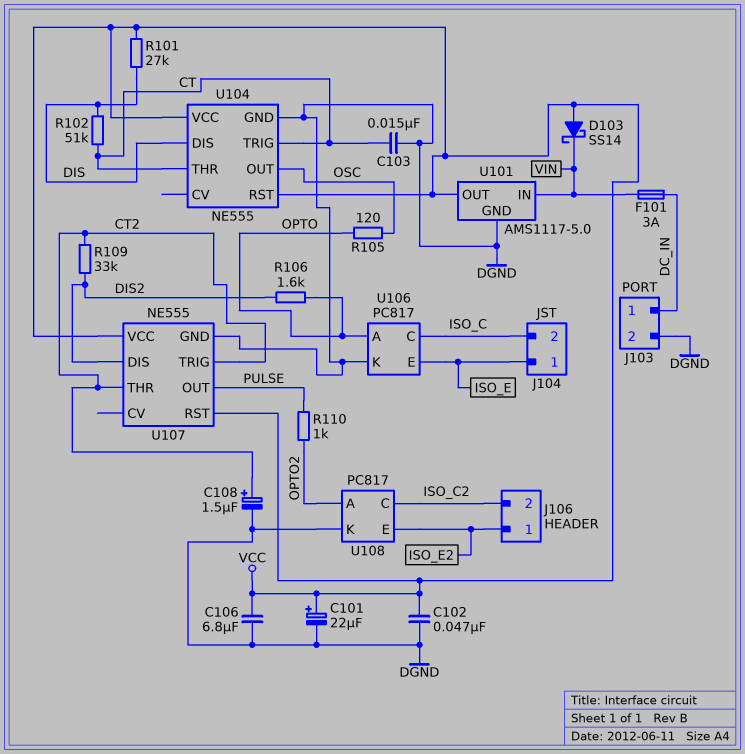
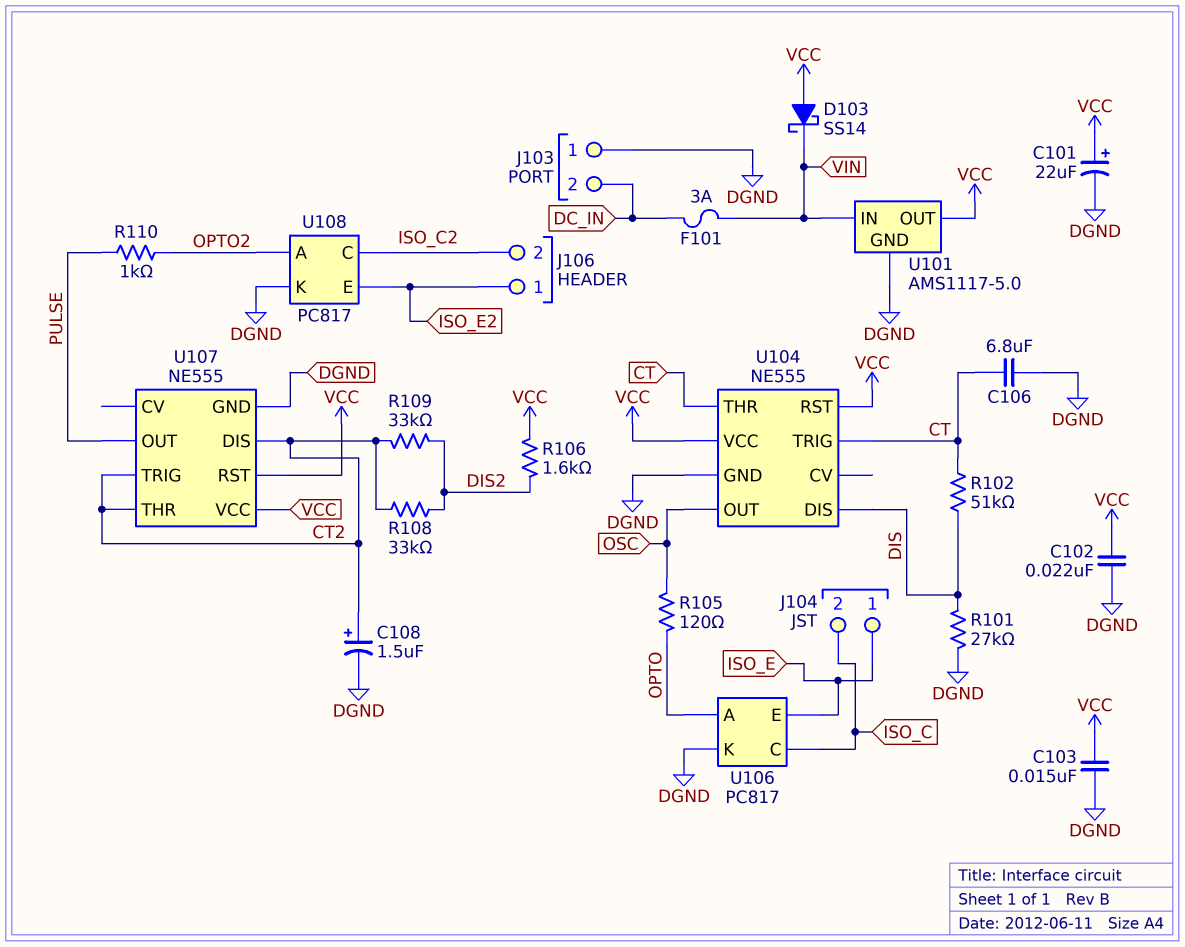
C102: 47nF (DGND, VCC) -> 22nF (DGND, VCC)
C103: 15nF (CT, DGND) -> 15nF (DGND, VCC)
C106: 6.8uF (DGND, VCC) -> 6.8uF (CT, DGND)
J103 pin 1: DC_IN -> DGND
J103 pin 2: DGND -> DC_IN
R101: 27k (DIS, VCC) -> 27k (DGND, DIS)
R106: 1.6k (DIS2, OPTO) -> 1.6k (DIS2, VCC)
R108: none -> 33k (CT2, DIS2)
U107 pin DIS: DIS2 -> CT2

